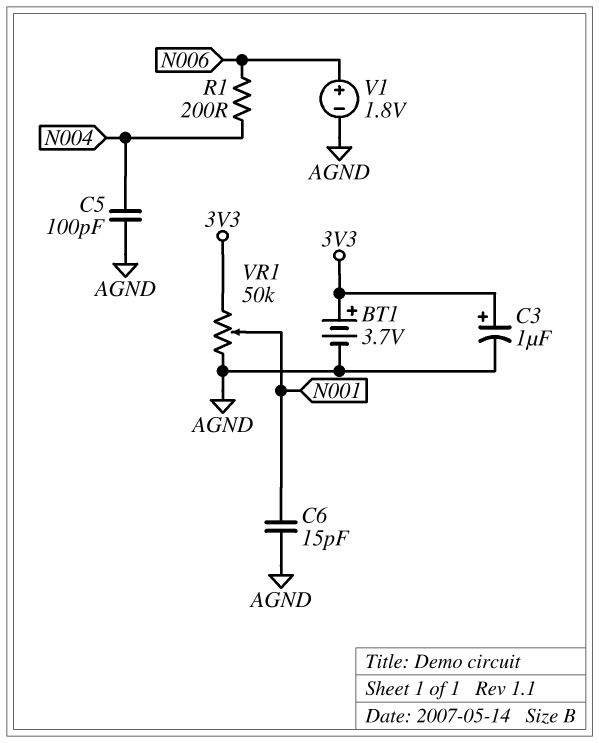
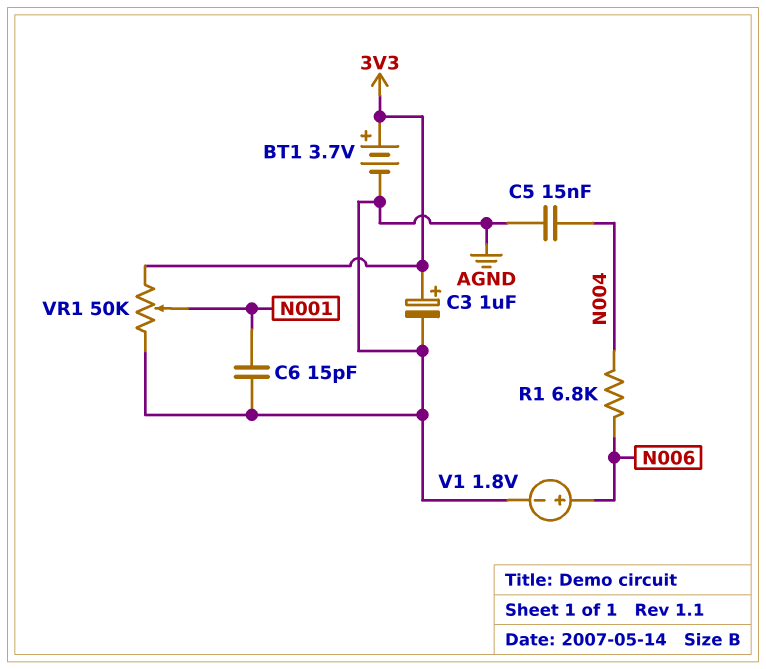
C5: 100pF (AGND, N004) -> 15nF (AGND, N004)
R1: 200 (N004, N006) -> 6.8k (N004, N006)

